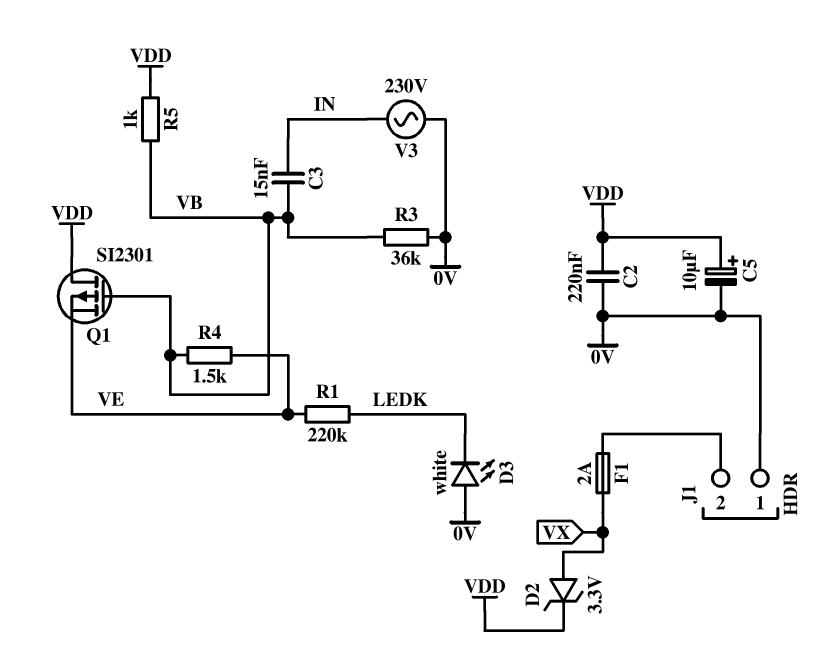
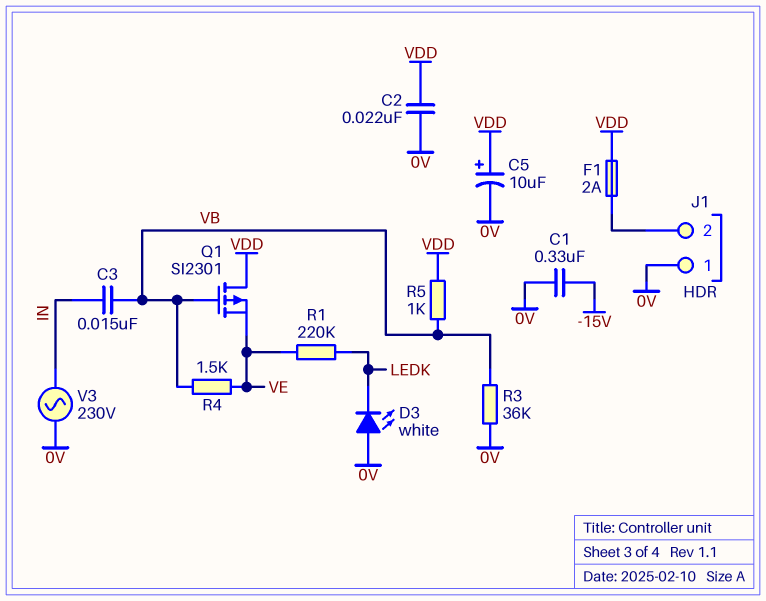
C1: none -> 330nF (-15V, 0V)
C2: 220nF (0V, VDD) -> 22nF (0V, VDD)
D2: zener 3.3V (A VX, K VDD) -> none
F1: 2A (J1/2, VX) -> 2A (J1/2, VDD)

